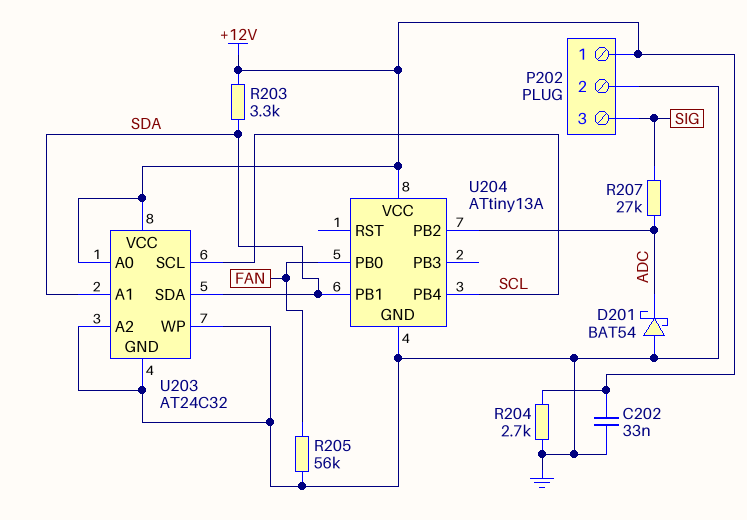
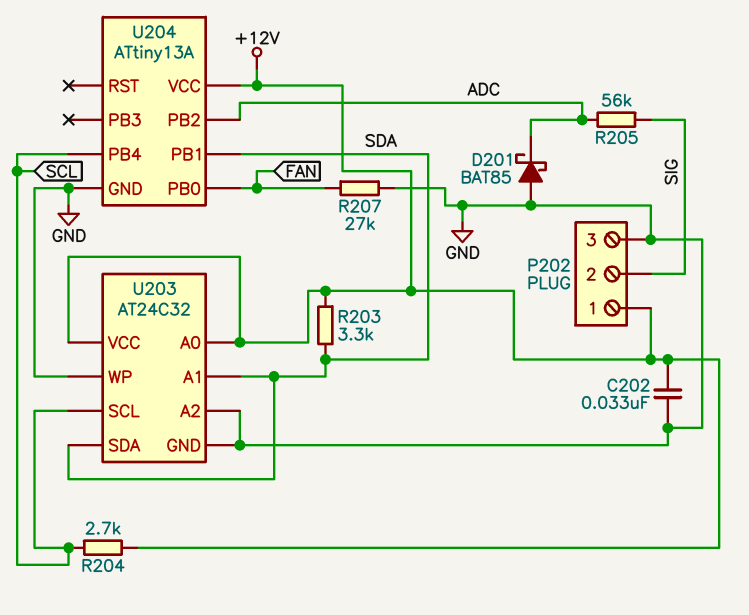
D201: schottky BAT54 (A GND, K ADC) -> schottky BAT85 (A GND, K ADC)
P202 pin 2: GND -> SIG
P202 pin 3: SIG -> GND
R204: 2.7k (+12V, GND) -> 2.7k (+12V, SCL)
R205: 56k (FAN, GND) -> 56k (ADC, SIG)
R207: 27k (ADC, SIG) -> 27k (FAN, GND)

